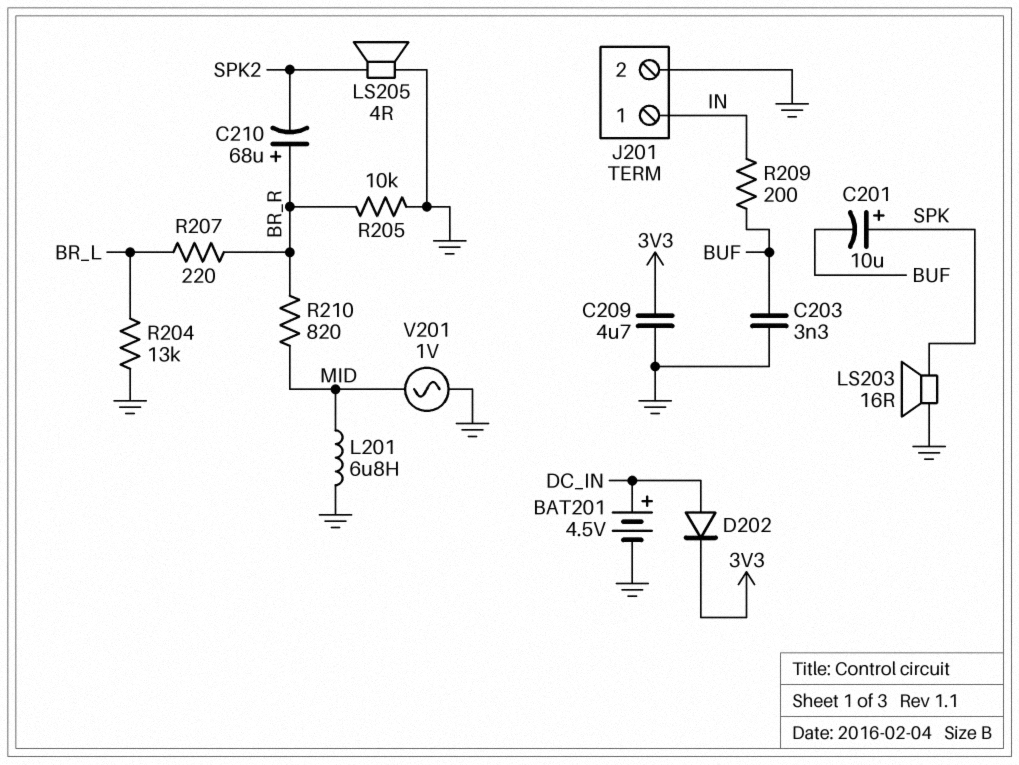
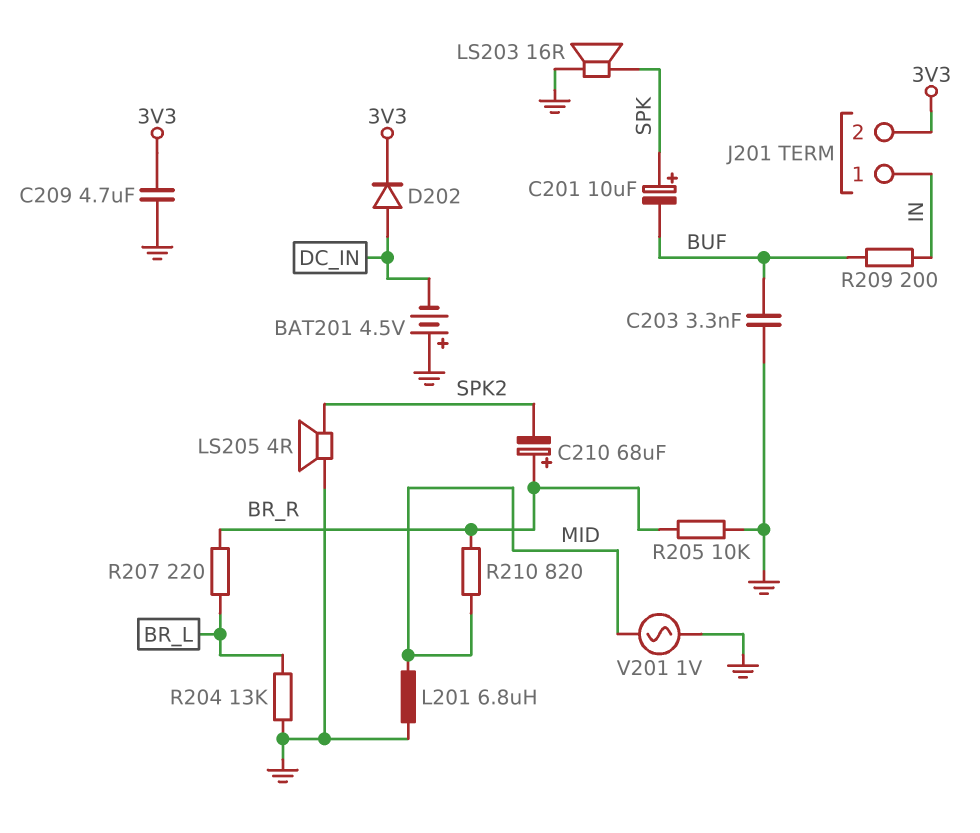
BAT201: 4.5V (plus DC_IN, minus GND) -> 4.5V (plus GND, minus DC_IN)
J201 pin 2: GND -> 3V3

